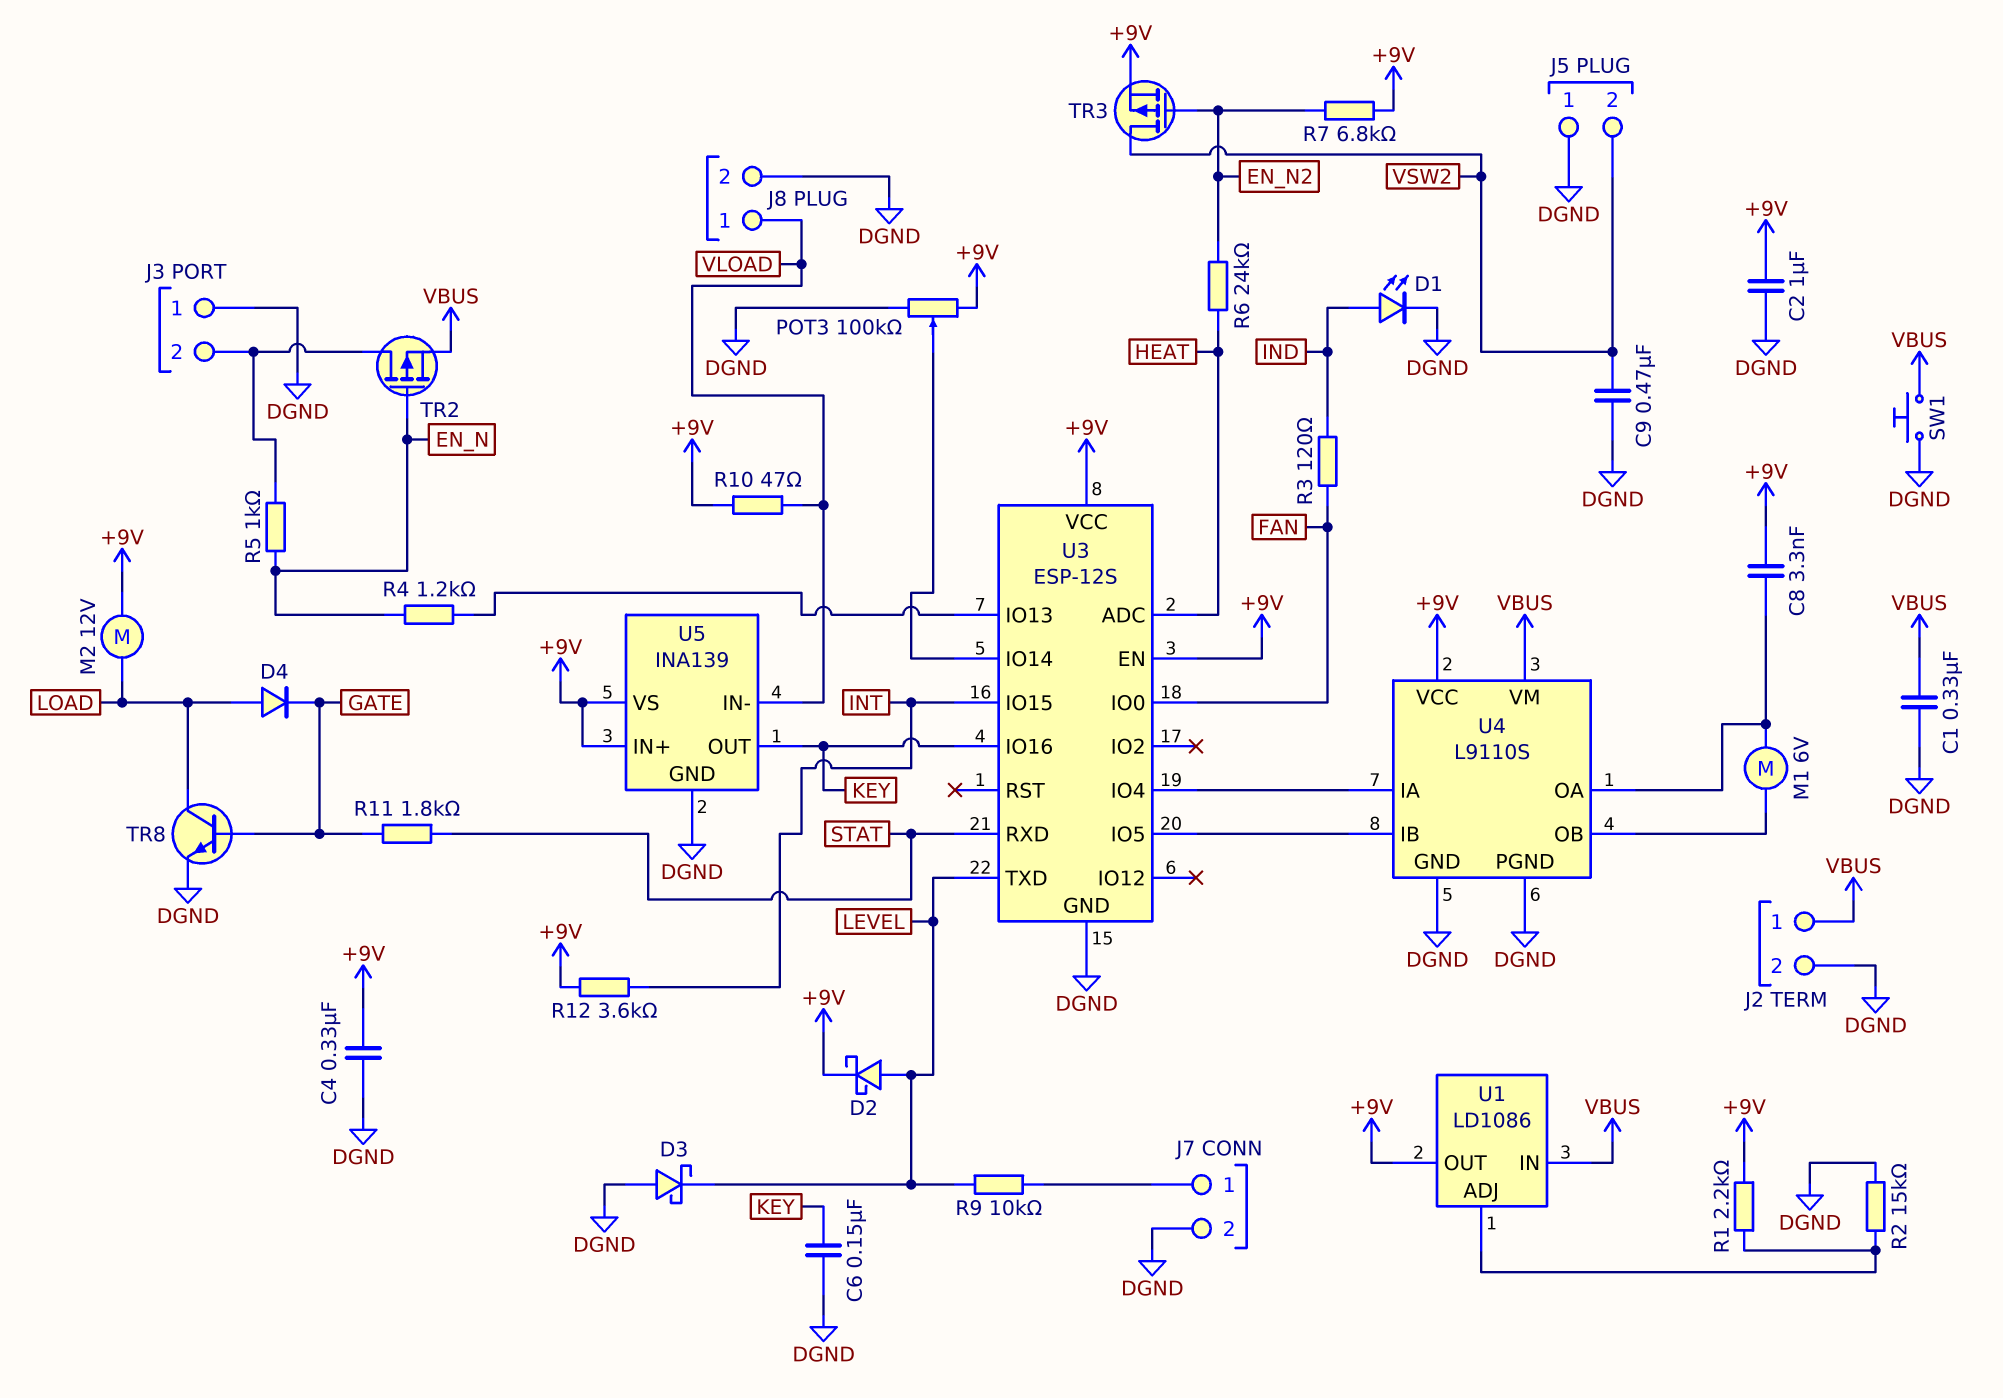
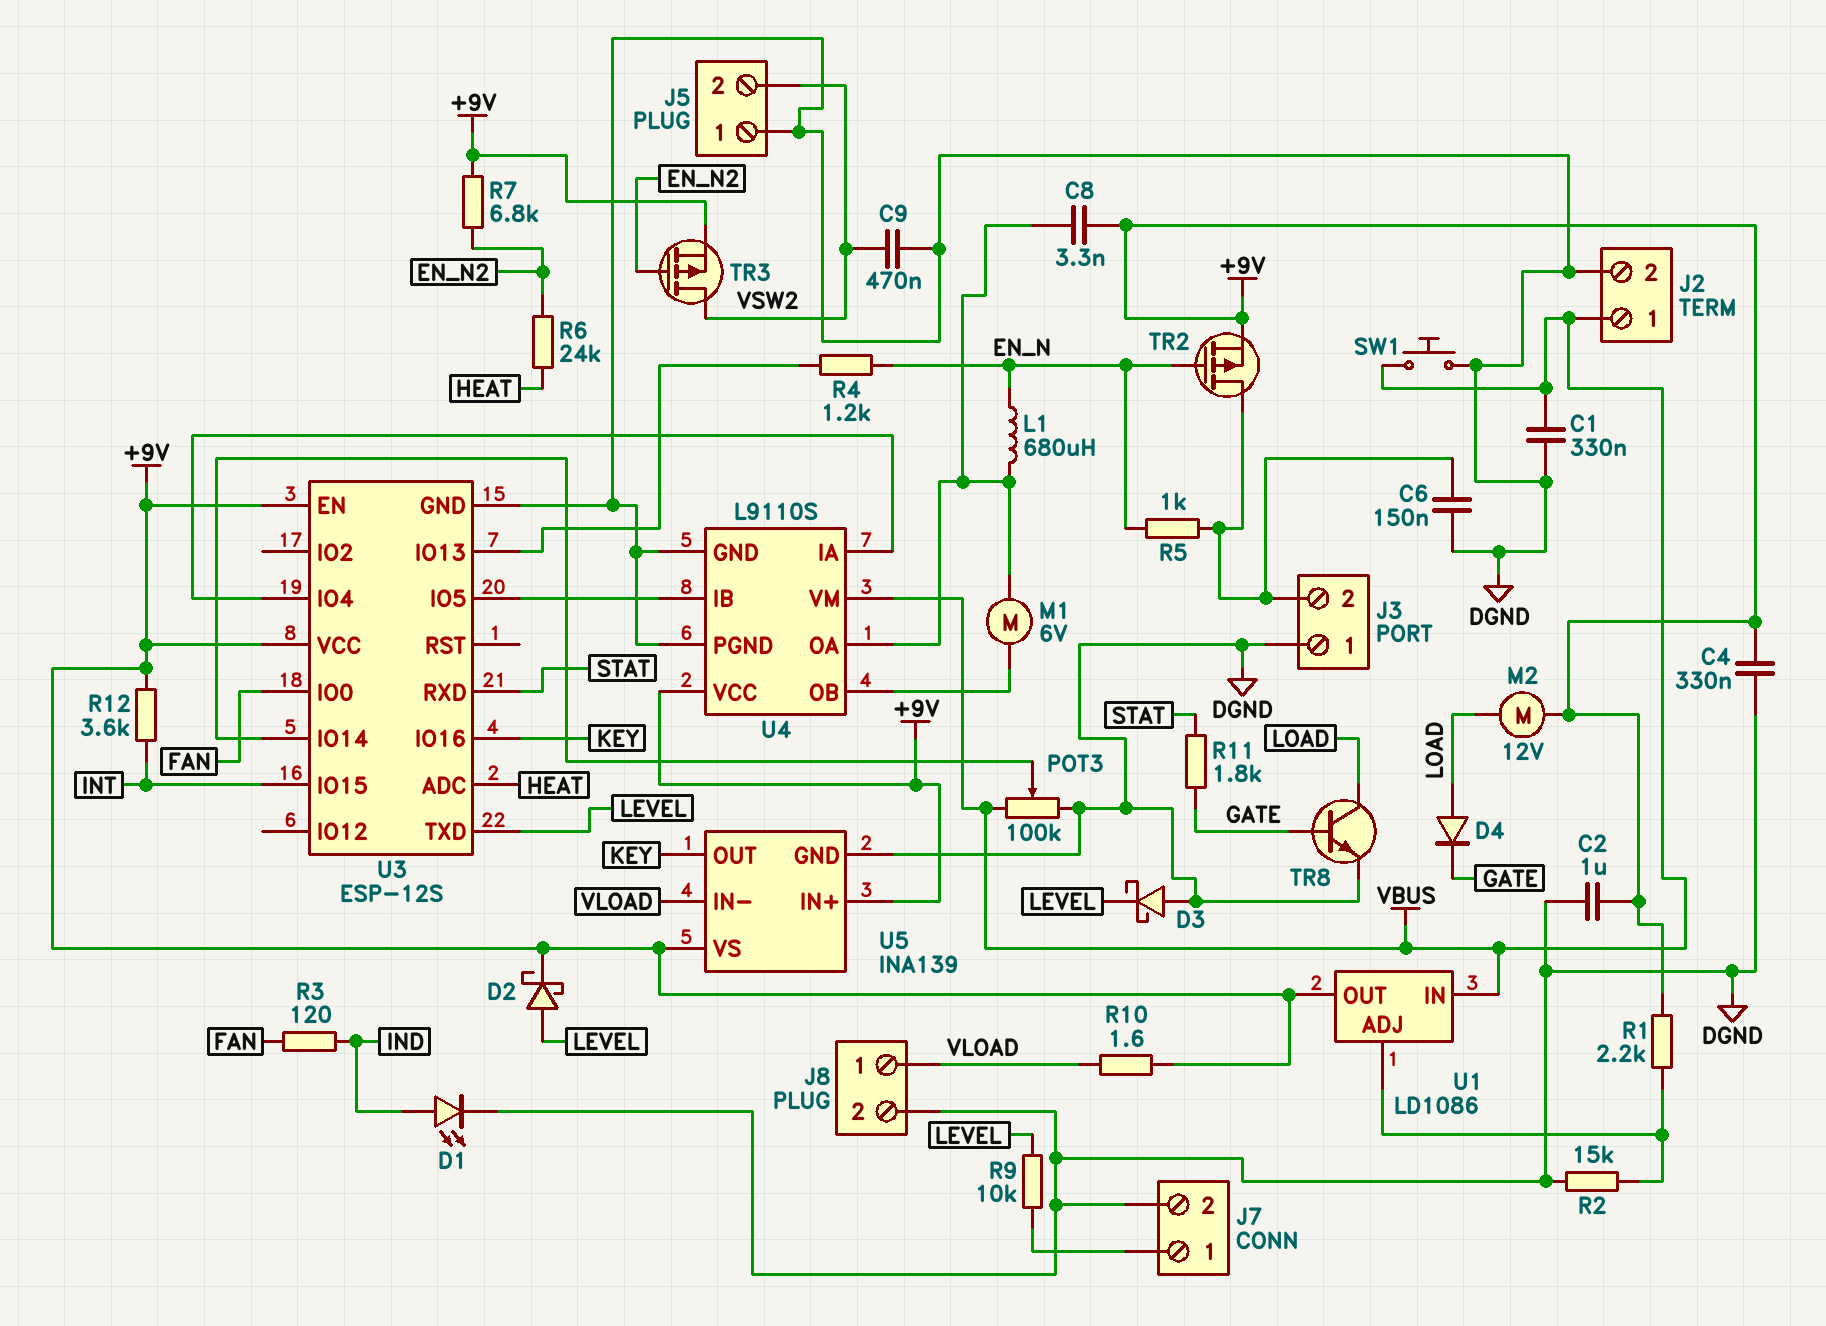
C6: 150nF (DGND, KEY) -> 150nF (DGND, J3/2)
L1: none -> 680uH (EN_N, U4/OA)
POT3: 100k (+9V, DGND, wiper U3/IO14) -> 100k (DGND, VBUS, wiper U3/IO14)
R10: 47 (+9V, VLOAD) -> 1.6 (+9V, VLOAD)
TR2: PMOS (G EN_N, D J3/2, S VBUS) -> PMOS (G EN_N, D J3/2, S +9V)

